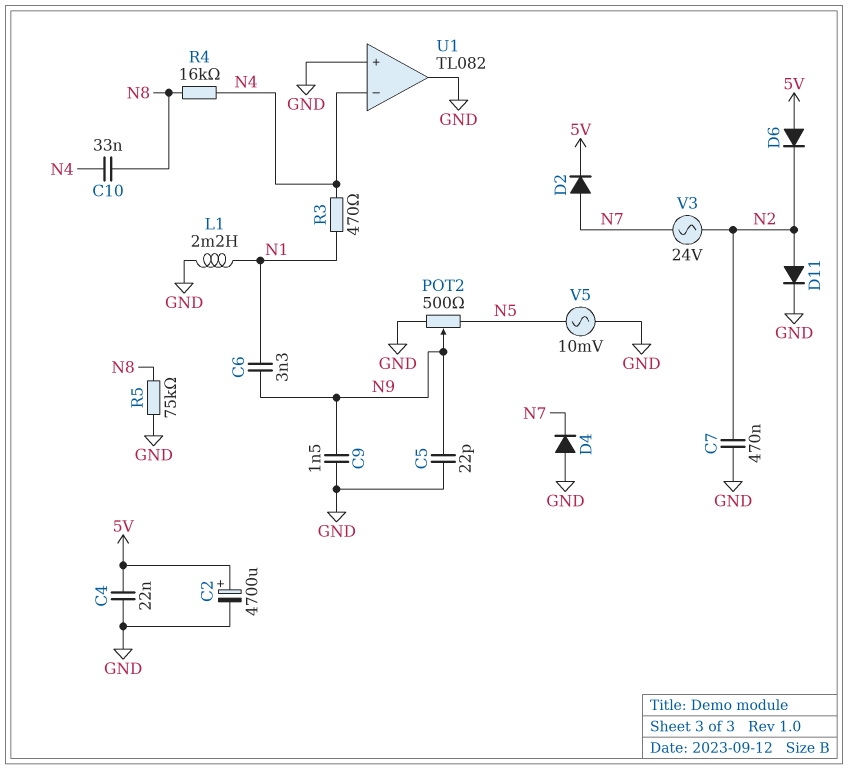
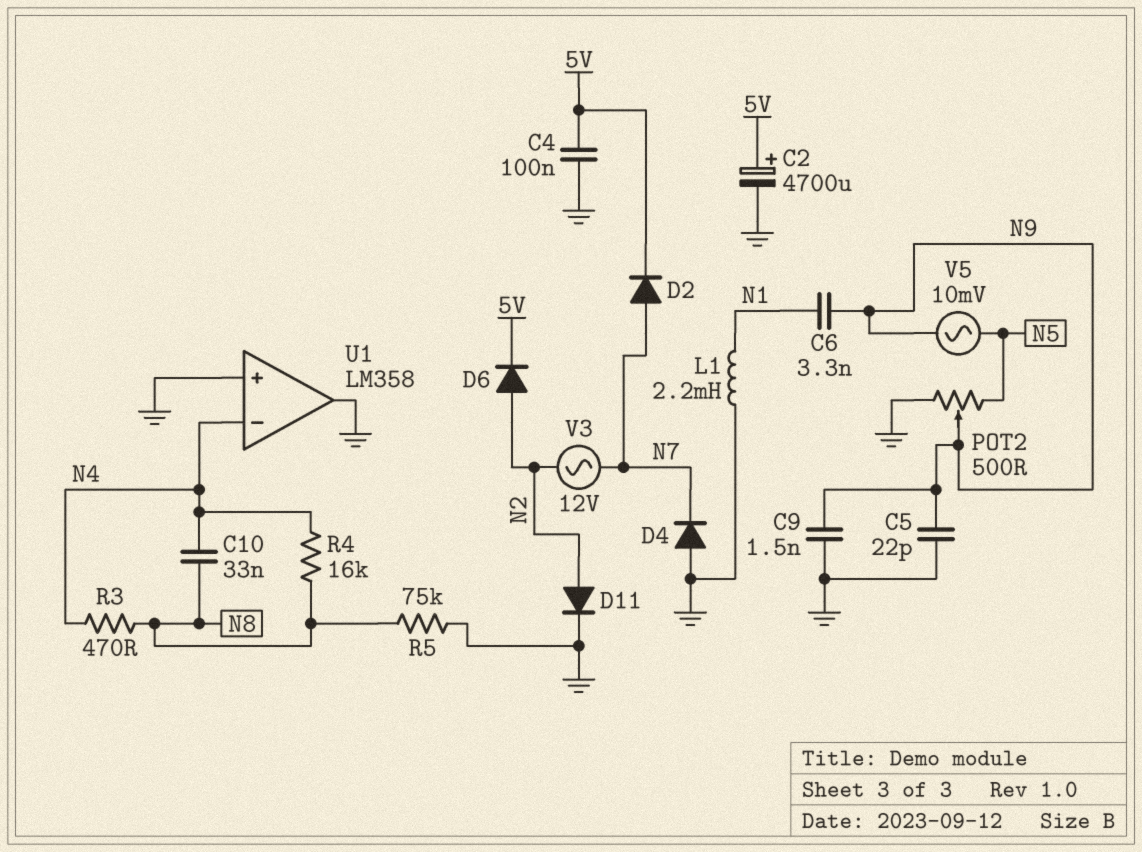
C4: 22nF (5V, GND) -> 100nF (5V, GND)
C7: 470nF (GND, N2) -> none
D6: diode (A 5V, K N2) -> diode (A N2, K 5V)
R3: 470 (N1, N4) -> 470 (N4, N8)
U1: TL082 -> LM358
V3: AC 24V (N2, N7) -> AC 12V (N2, N7)
V5: AC 10mV (GND, N5) -> AC 10mV (N5, N9)

